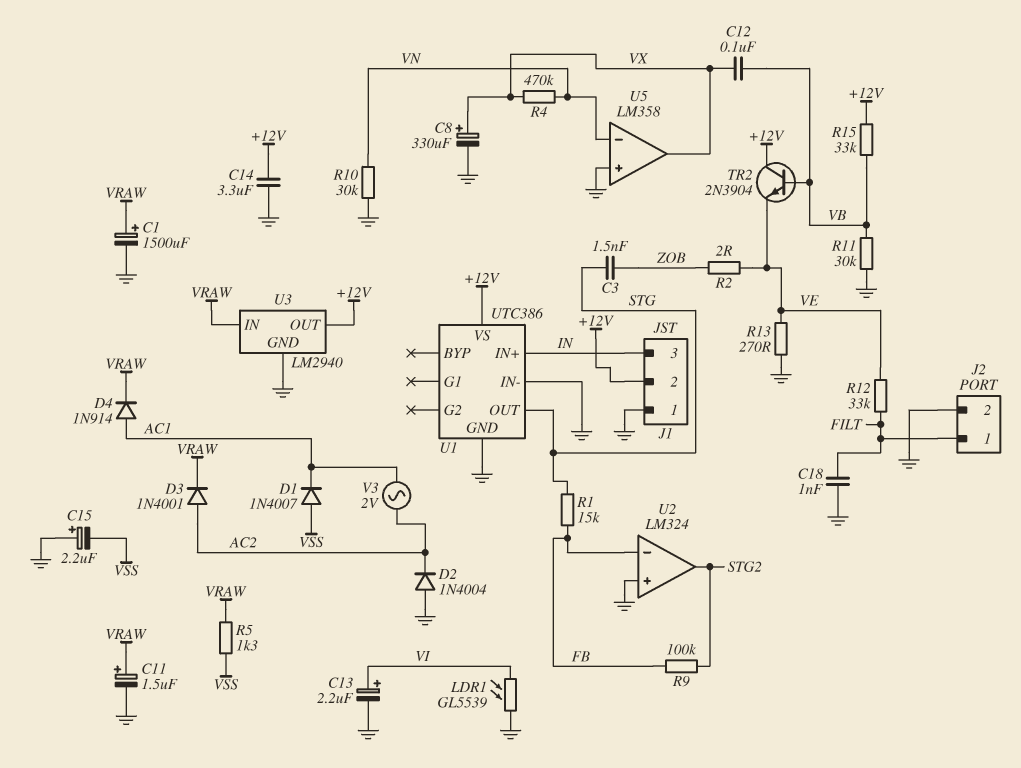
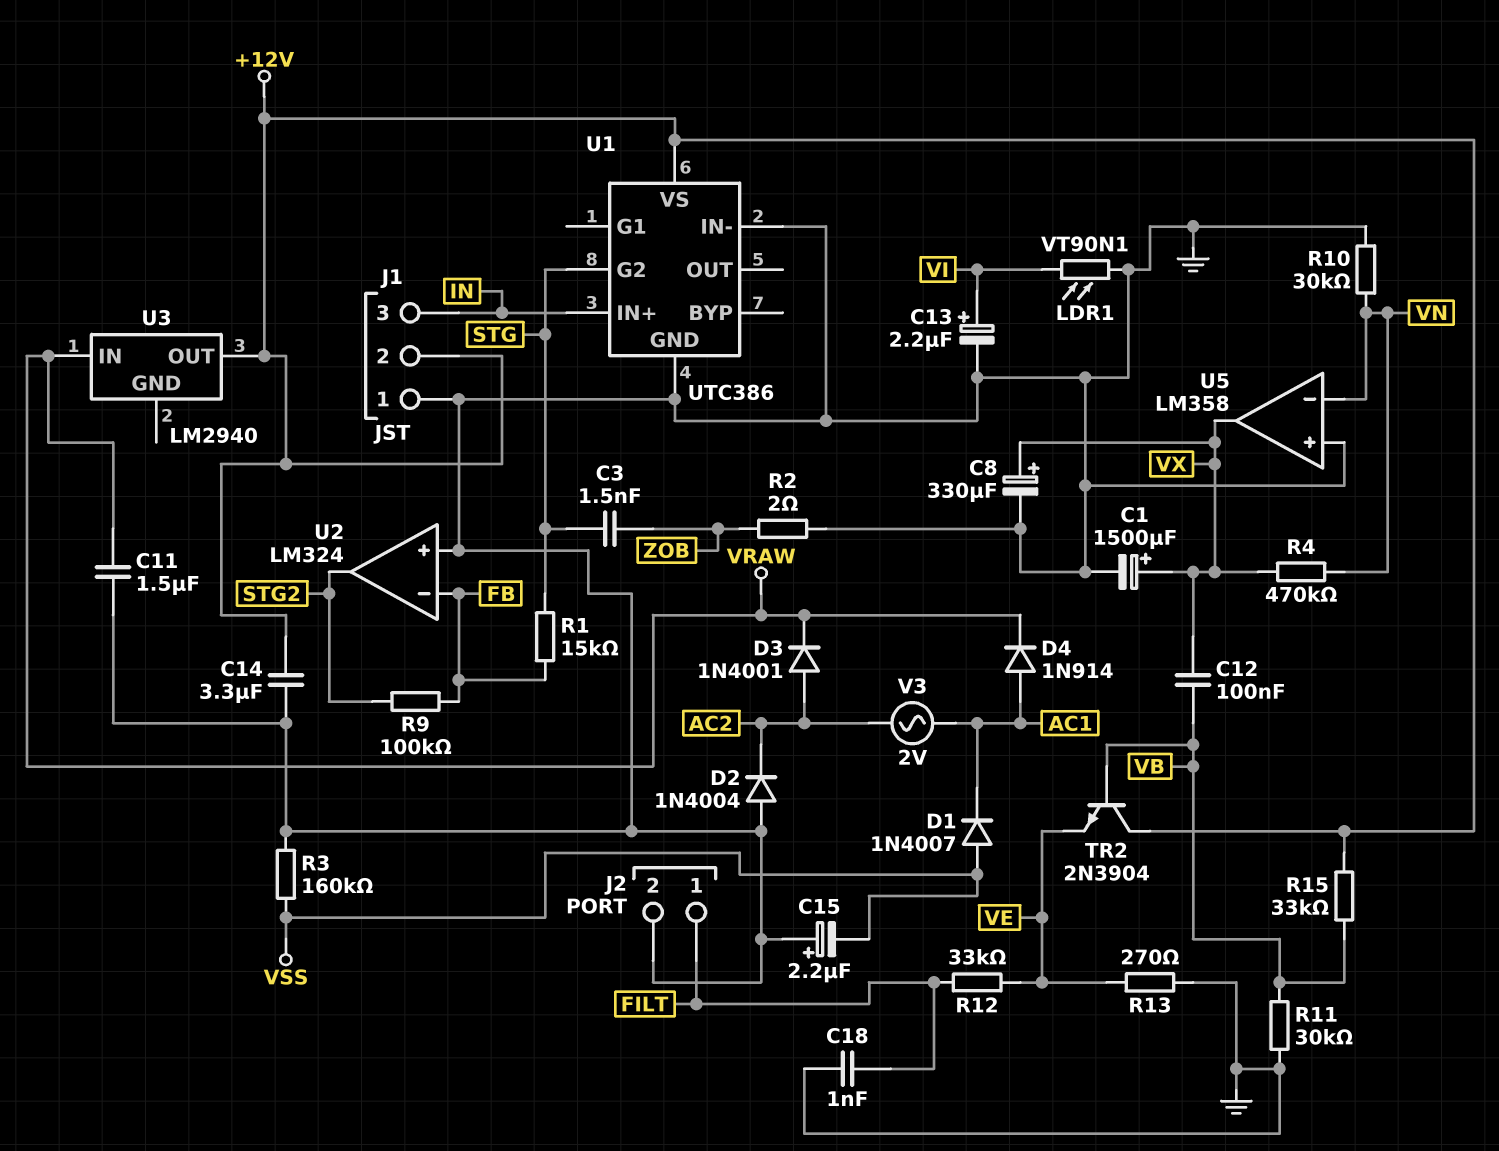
C1: 1500uF (plus VRAW, minus GND) -> 1500uF (plus VX, minus GND)
C11: 1.5uF (plus VRAW, minus GND) -> 1.5uF (GND, VRAW)
LDR1: GL5539 (GND, VI) -> VT90N1 (GND, VI)
R2: 2 (VE, ZOB) -> 2 (GND, ZOB)
R3: none -> 160k (GND, VSS)
R5: 1.3k (VRAW, VSS) -> none
U1 pin G2: none -> STG
U1 pin OUT: STG -> none
U3 pin GND: GND -> none

